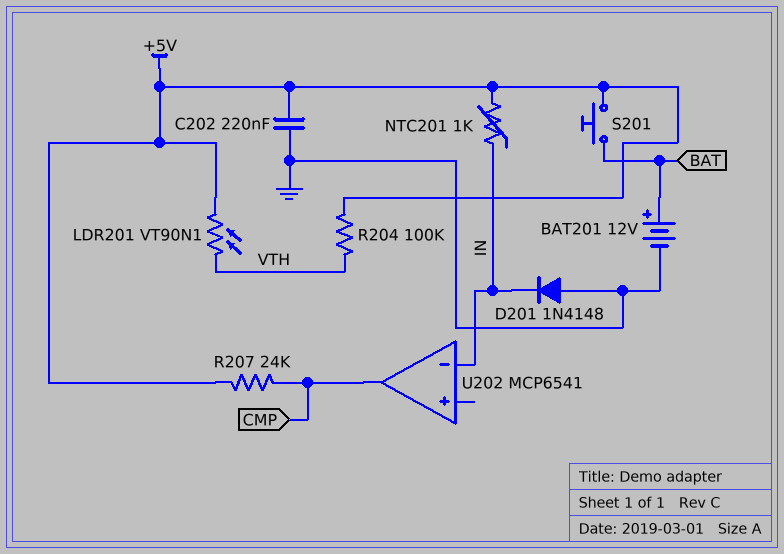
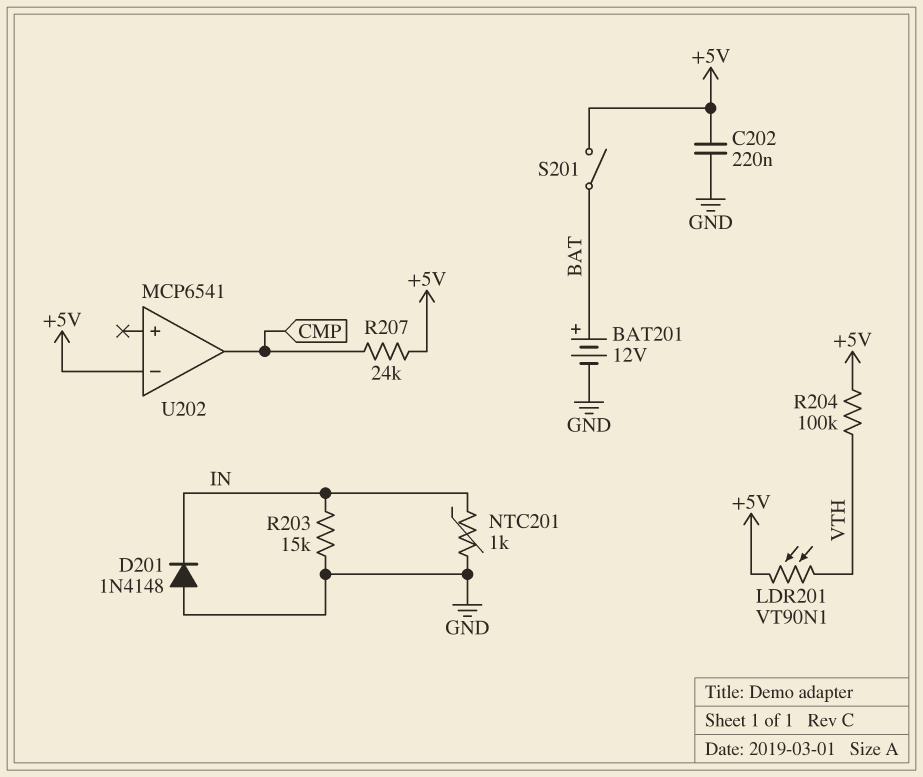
NTC201: 1k (+5V, IN) -> 1k (GND, IN)
R203: none -> 15k (GND, IN)
S201: button (+5V, BAT) -> switch (+5V, BAT)
U202 pin in-: IN -> +5V

